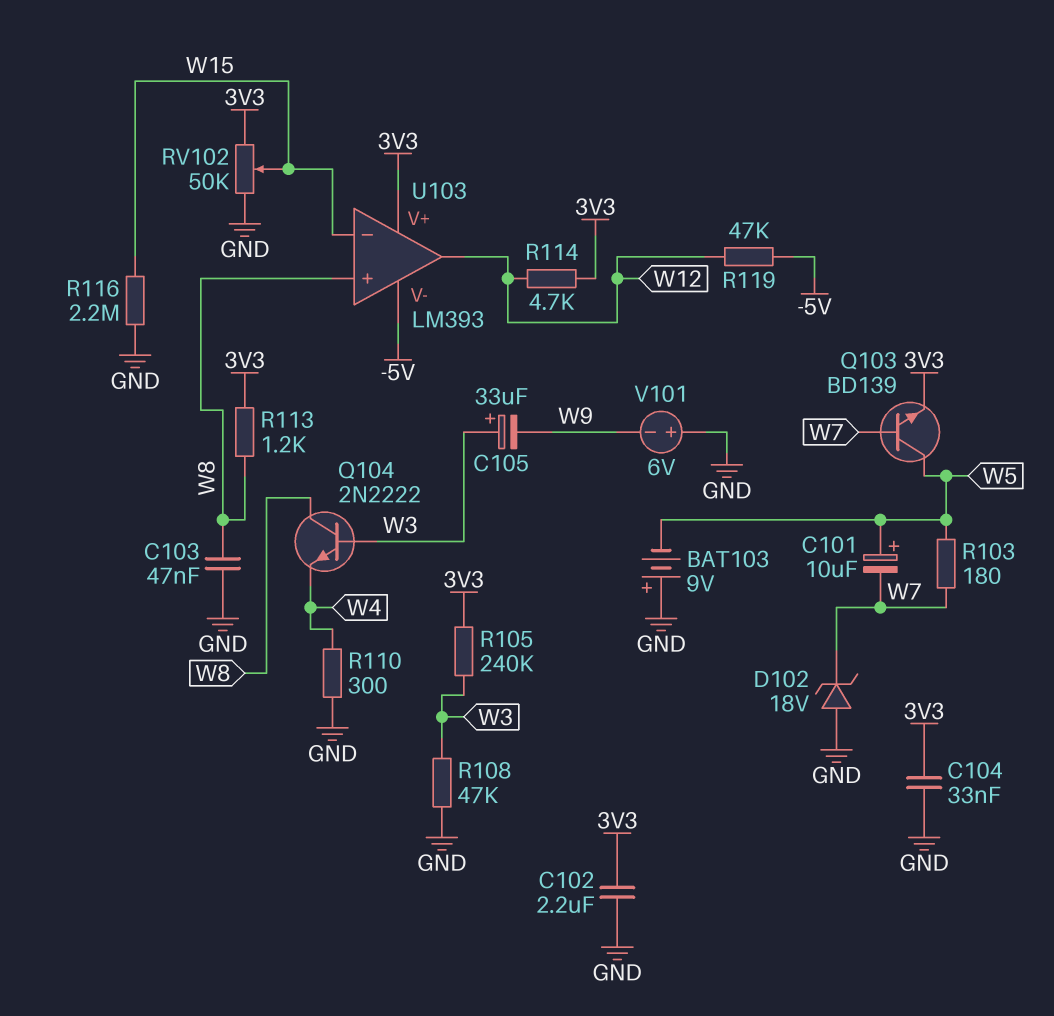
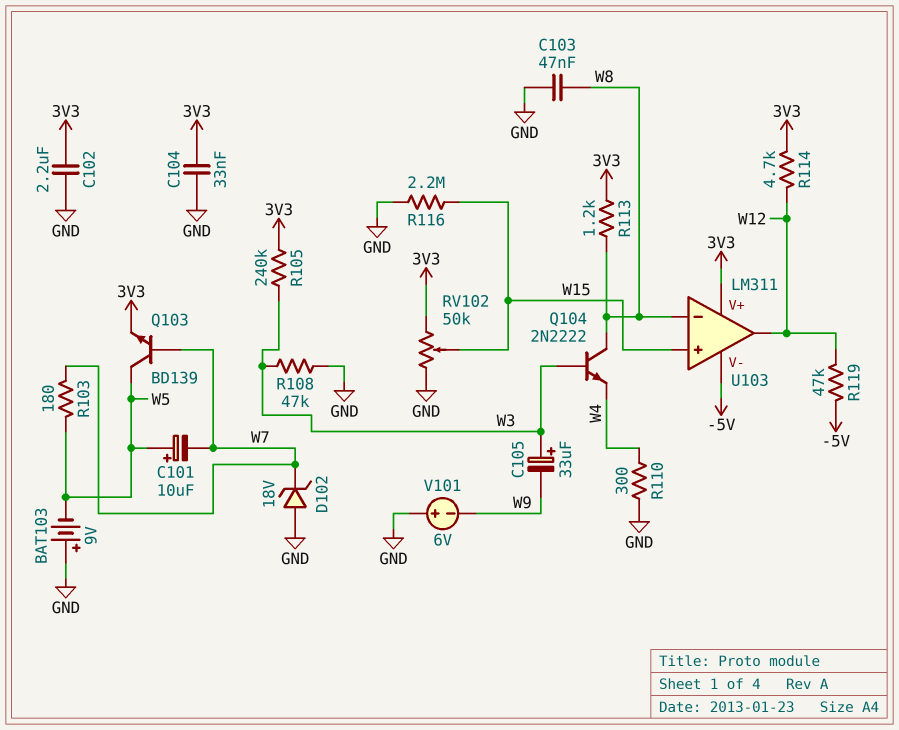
U103: LM393 -> LM311
U103 pin in+: W8 -> W15
U103 pin in-: W15 -> W8

